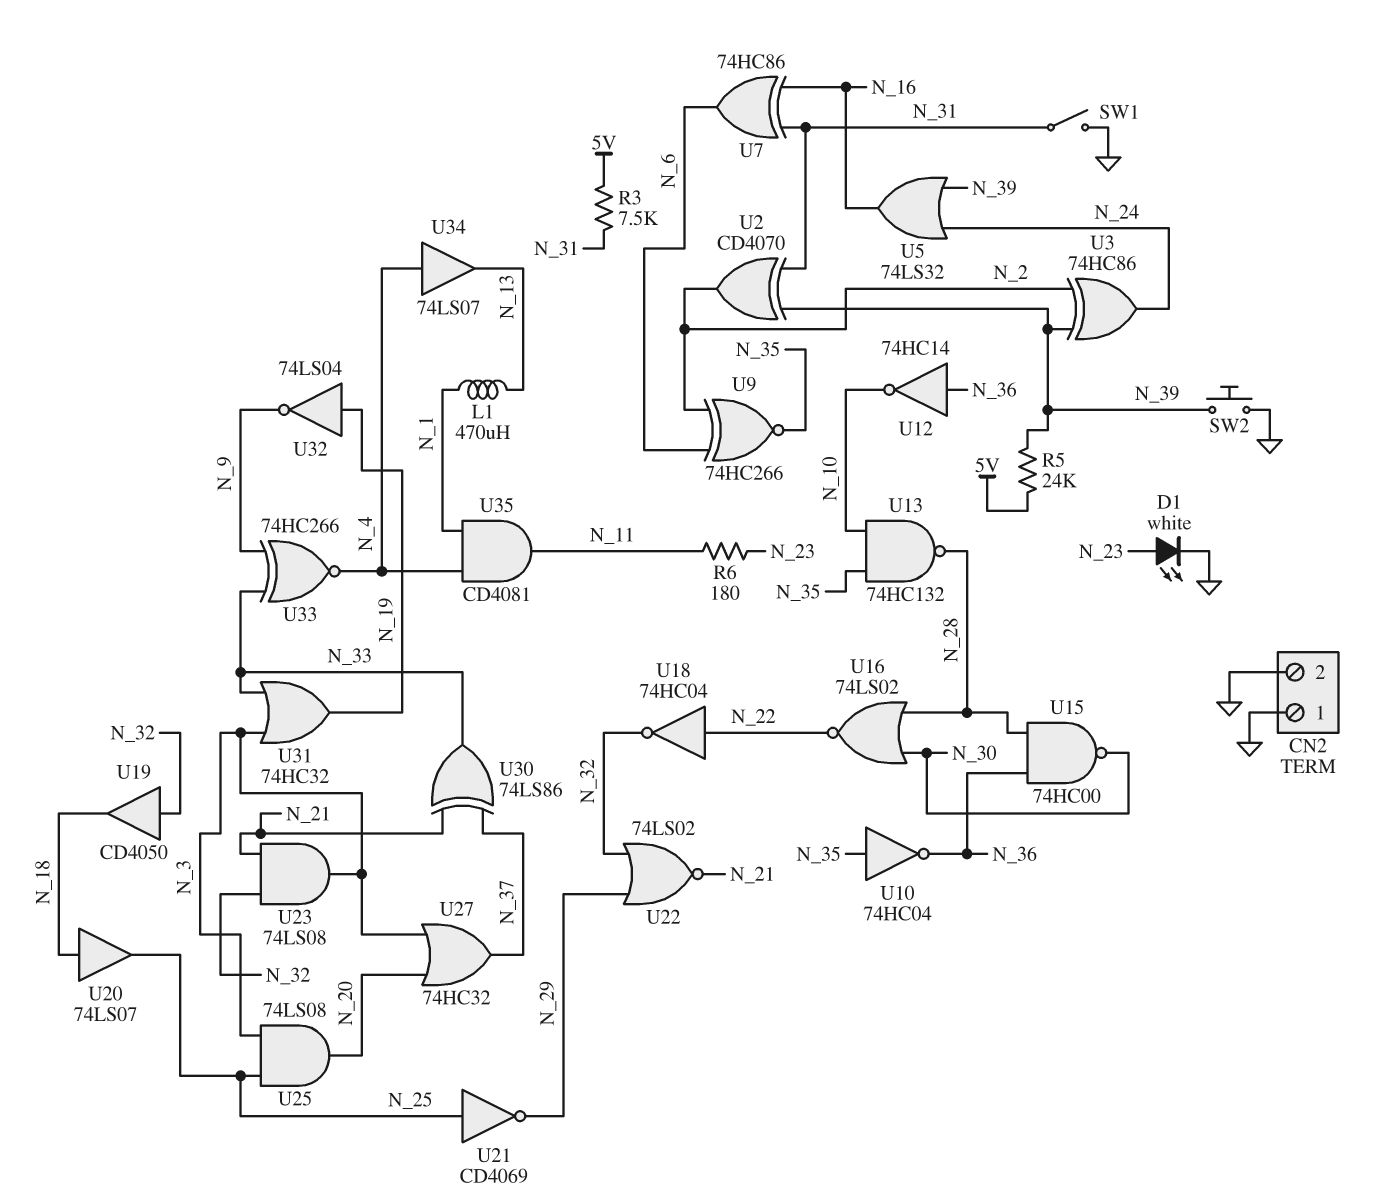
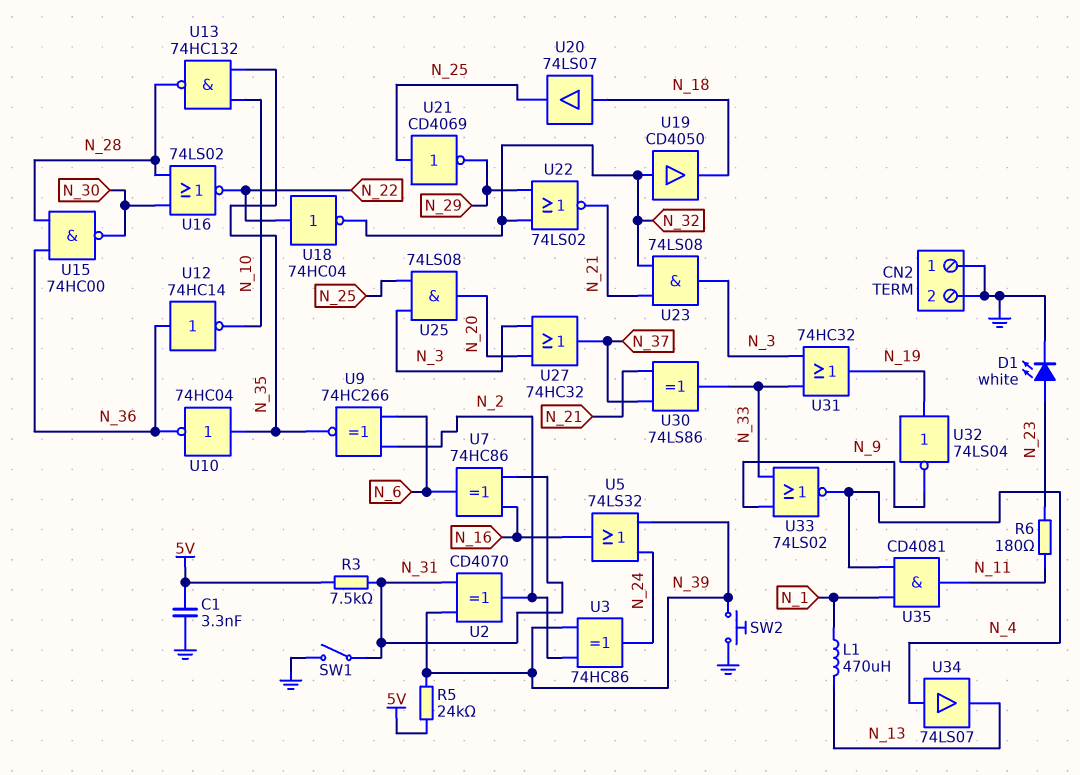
C1: none -> 3.3nF (5V, GND)
U33: XNOR 74HC266 (in N_9, in N_33, out N_4) -> NOR 74LS02 (in N_9, in N_33, out N_4)

